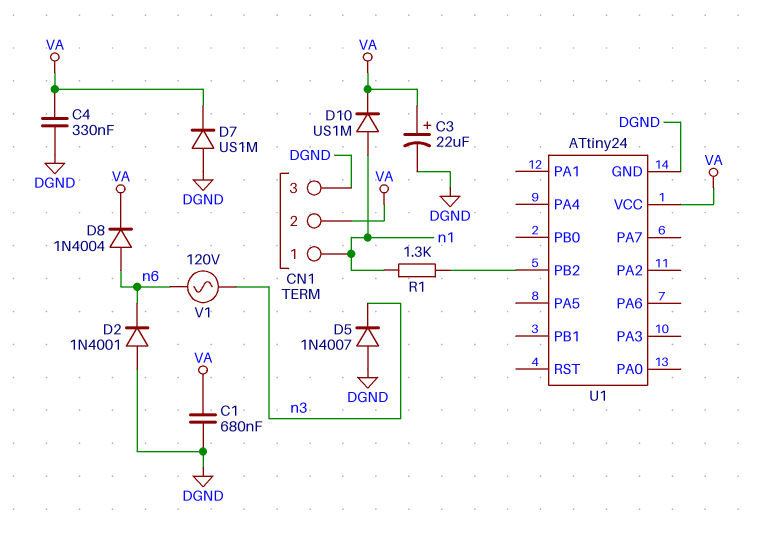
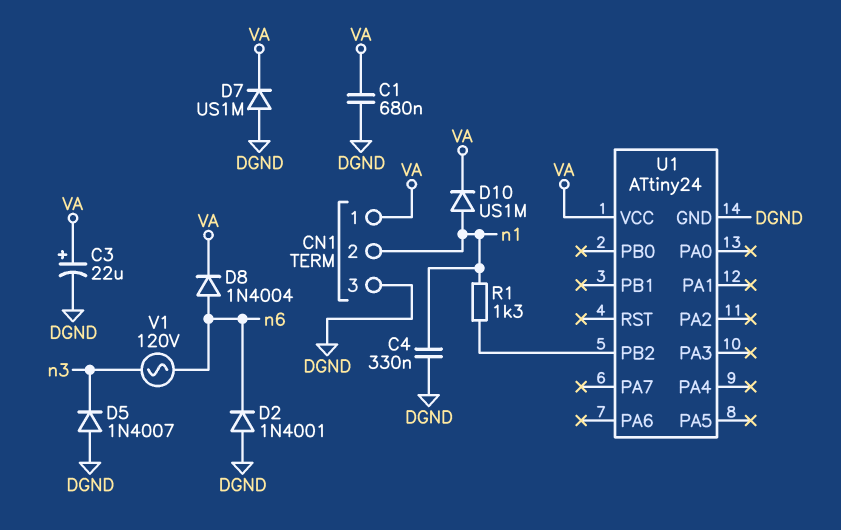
C4: 330nF (DGND, VA) -> 330nF (DGND, n1)
CN1 pin 1: n1 -> VA
CN1 pin 2: VA -> n1

